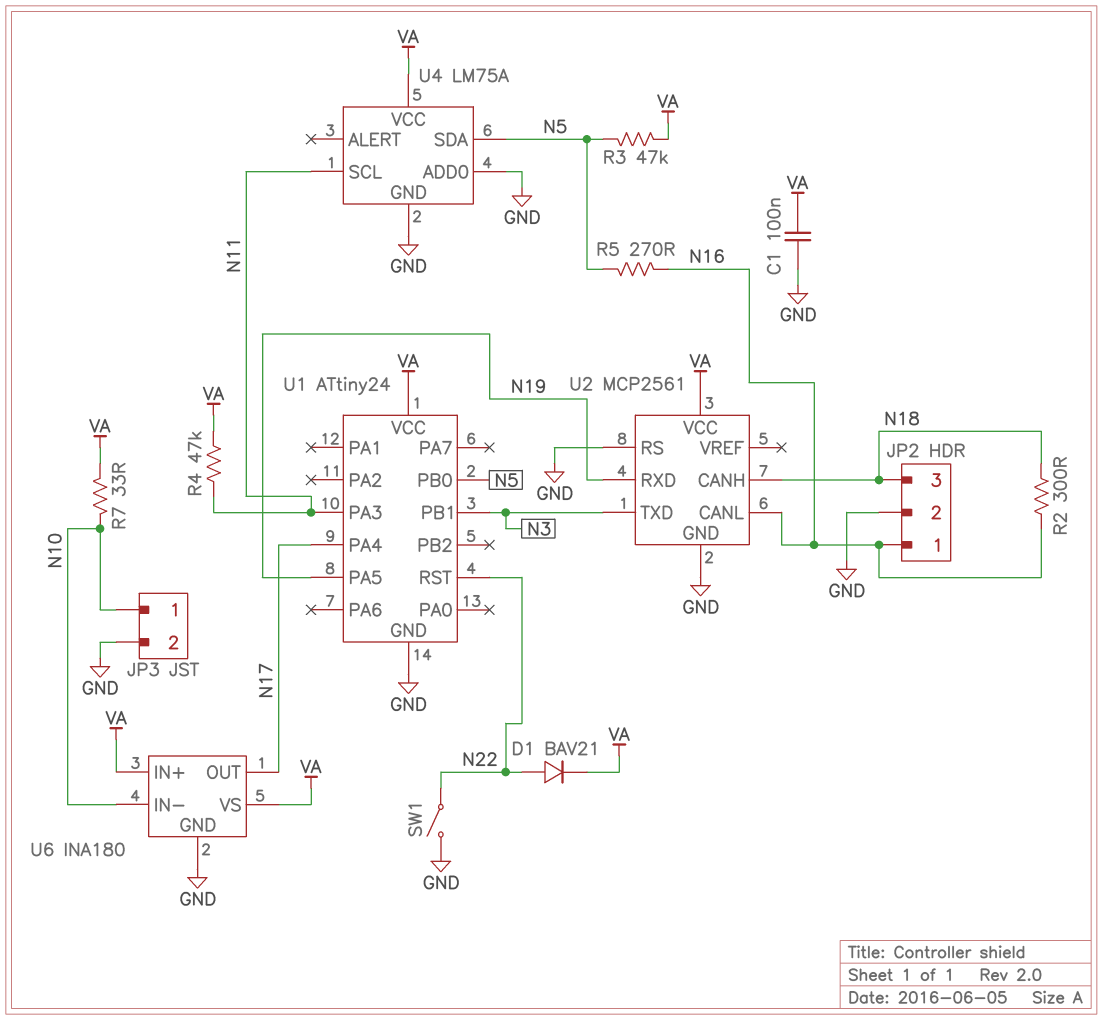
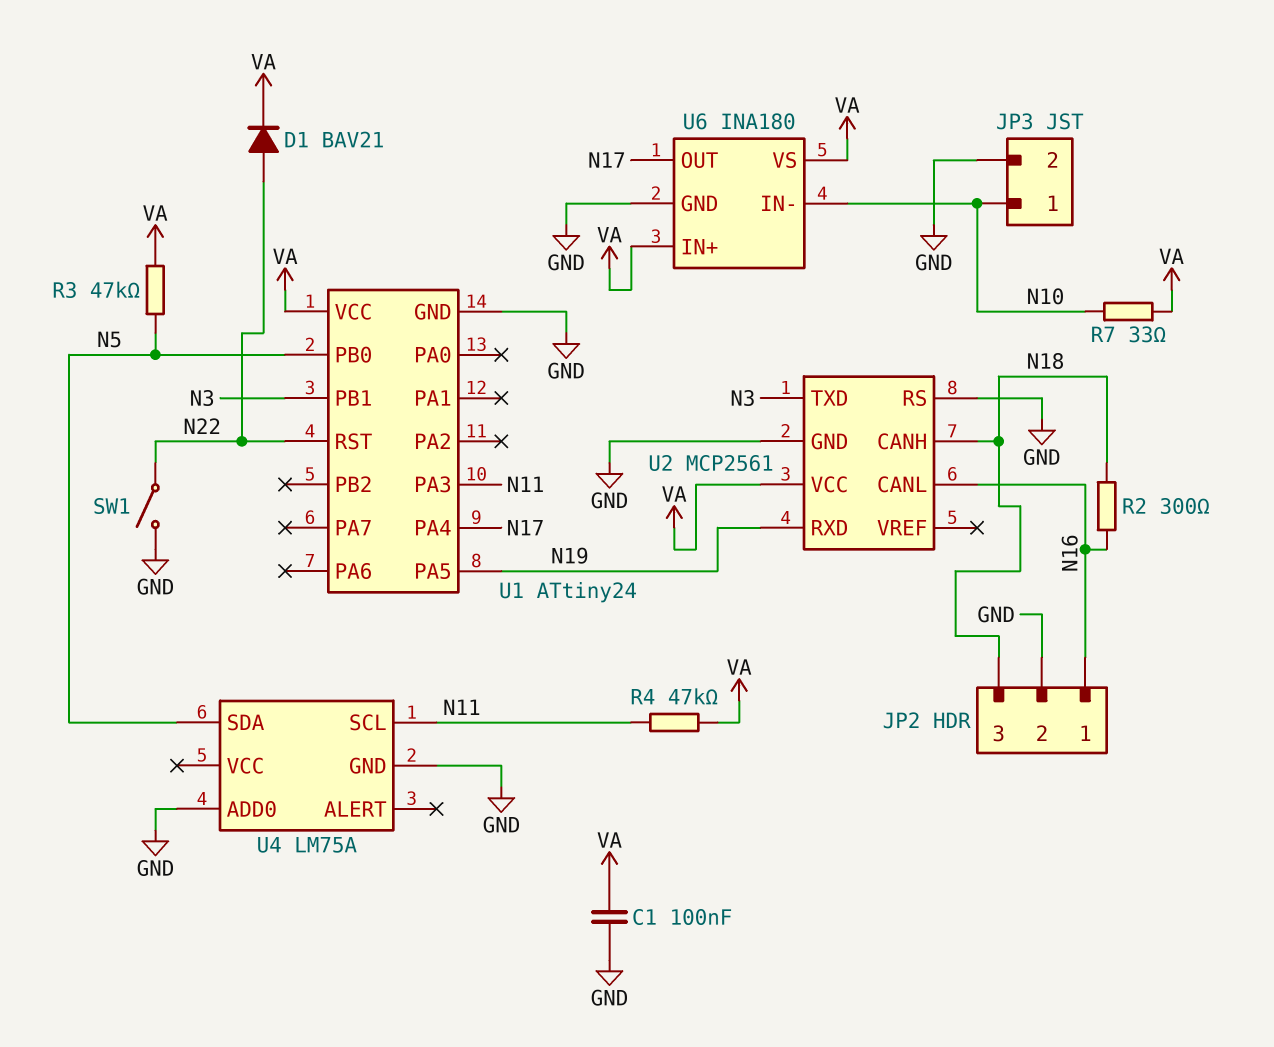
R5: 270 (N5, N16) -> none
U4 pin VCC: VA -> none

